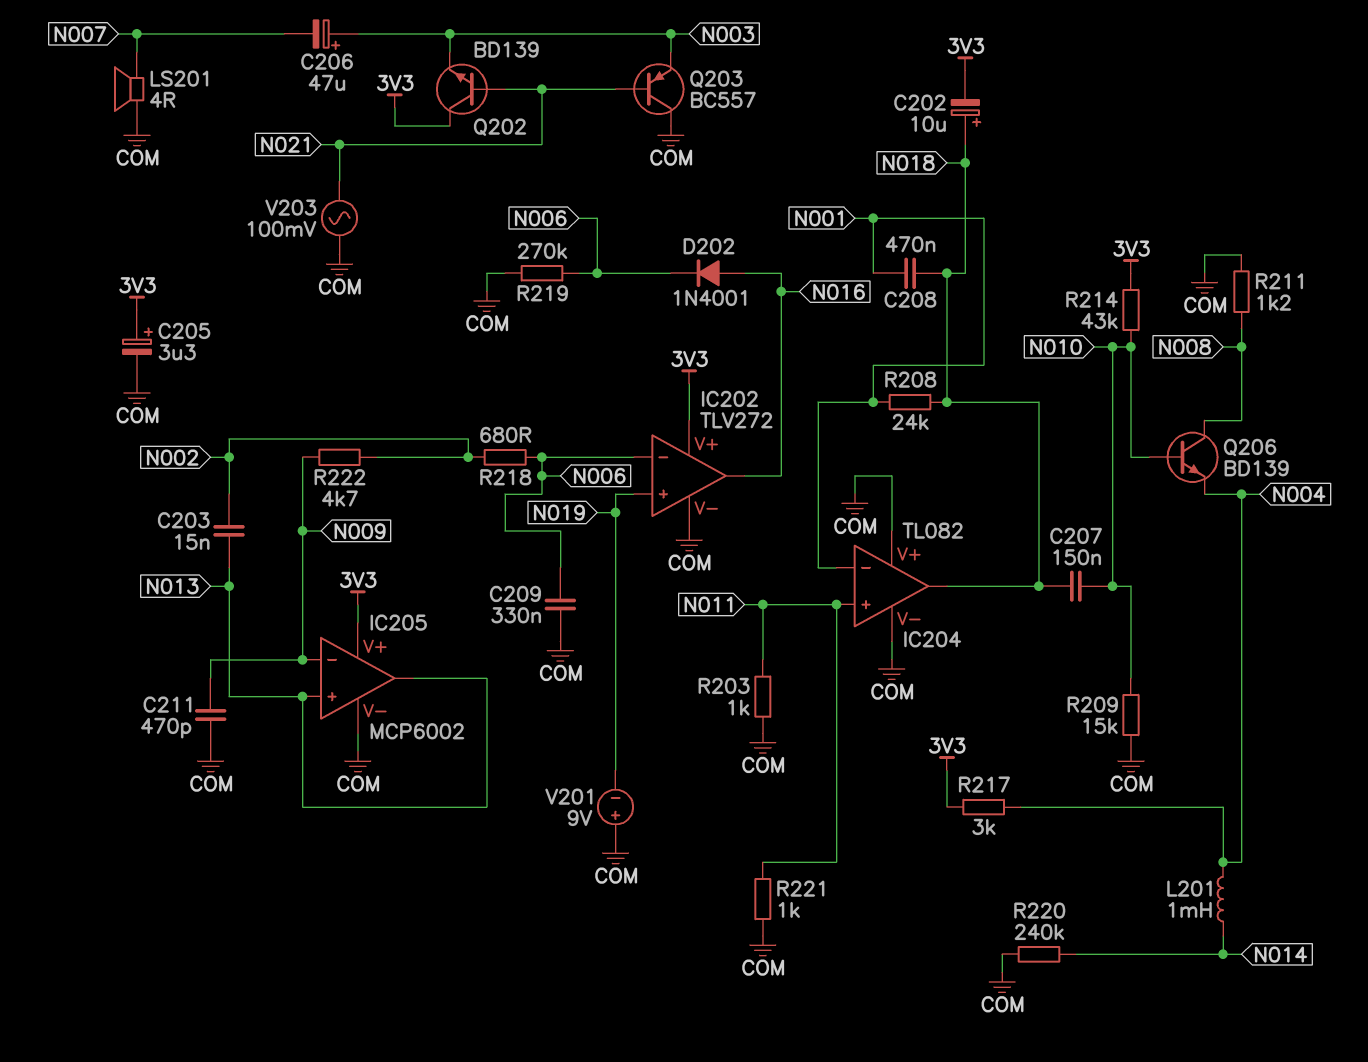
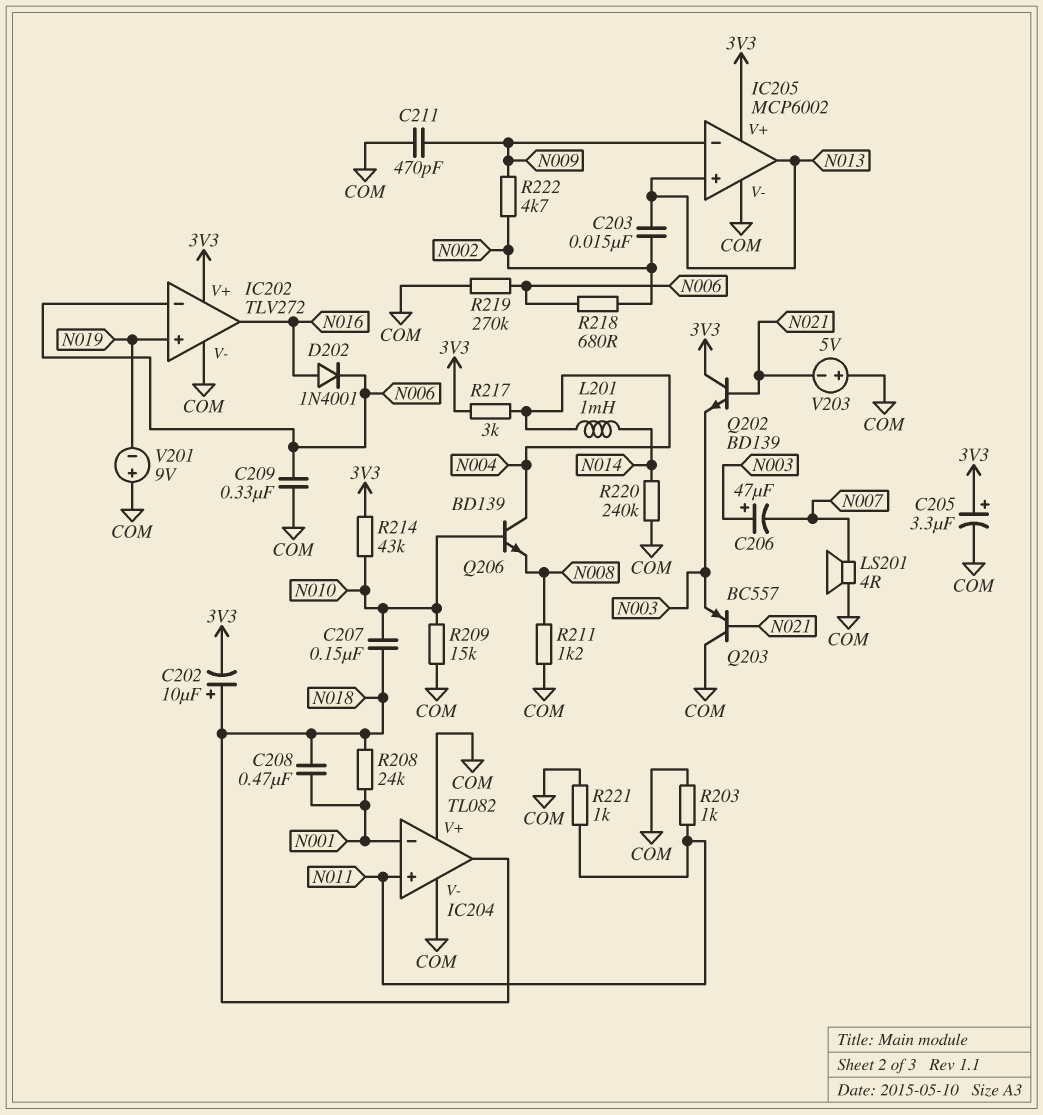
Q206: NPN BD139 (B N010, C N008, E N004) -> NPN BD139 (B N010, C N004, E N008)
V203: AC 100mV (COM, N021) -> 5V (plus COM, minus N021)

